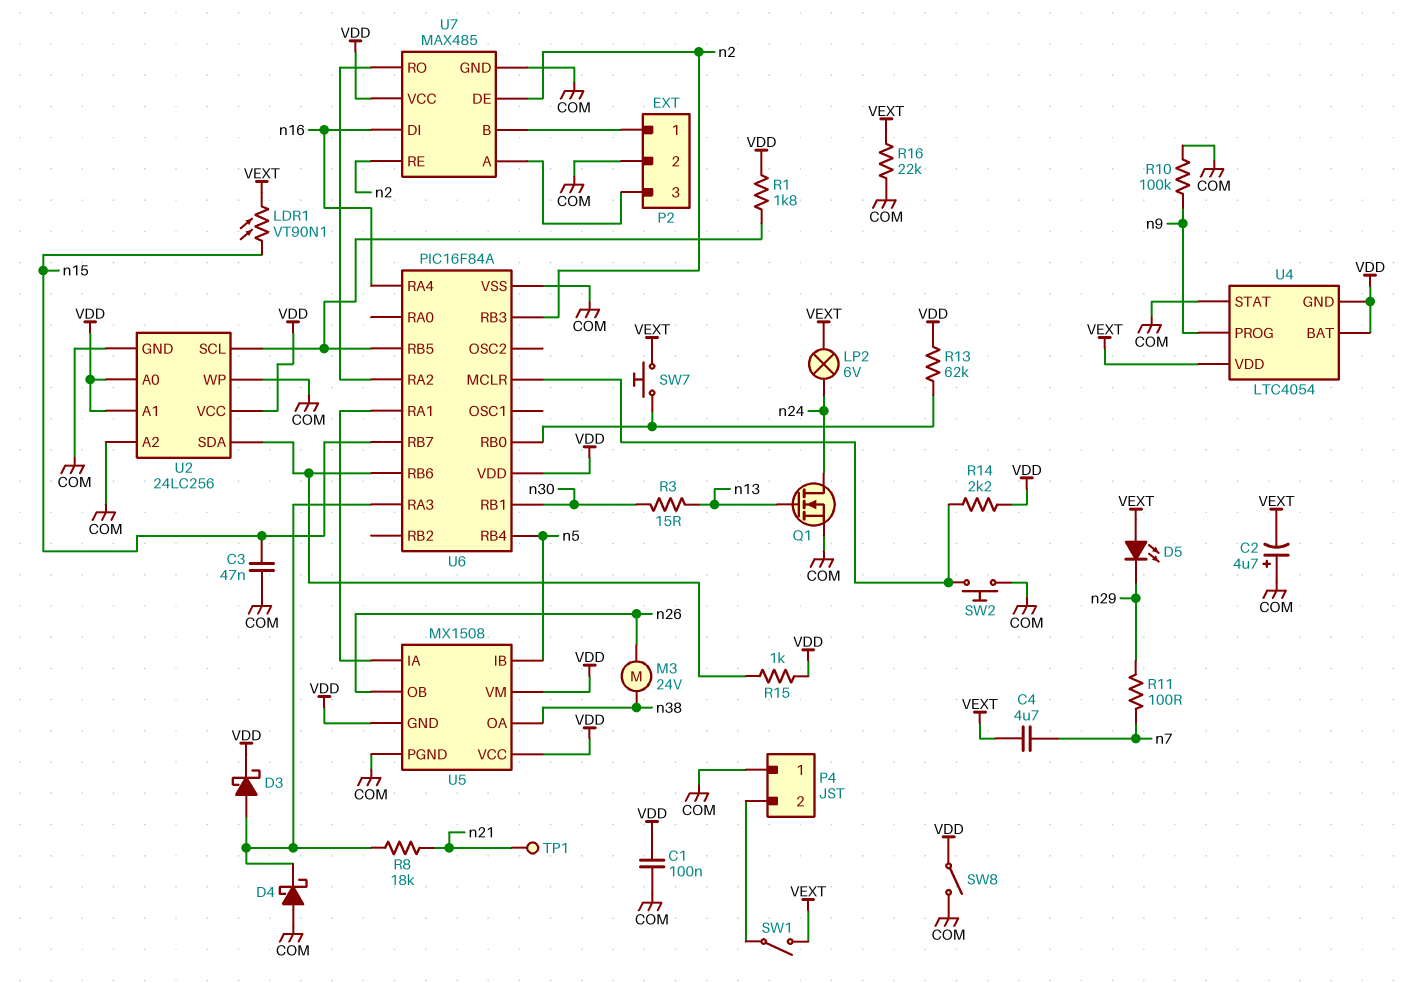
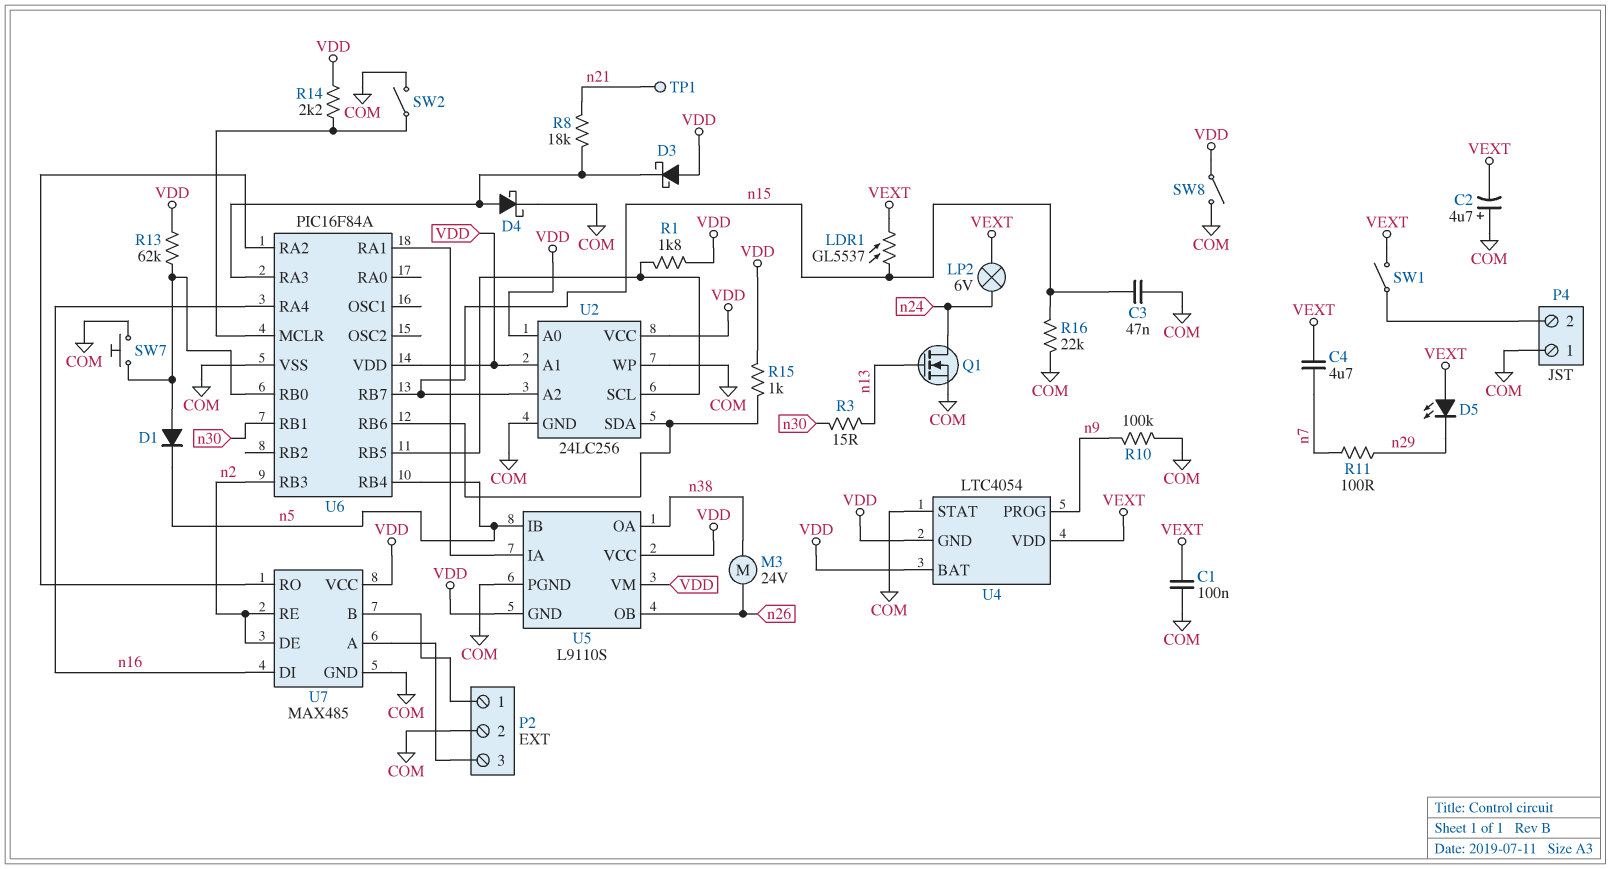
C1: 100nF (COM, VDD) -> 100nF (COM, VEXT)
D1: none -> diode (A U6/RB0, K n5)
D3: schottky (A U6/RA3, K VDD) -> schottky (A VDD, K U6/RA3)
D4: schottky (A COM, K U6/RA3) -> schottky (A U6/RA3, K COM)
LDR1: VT90N1 (VEXT, n15) -> GL5537 (VEXT, n15)
R16: 22k (COM, VEXT) -> 22k (COM, n15)
SW2: button (COM, U6/MCLR) -> switch (COM, U6/MCLR)
SW7: button (U6/RB0, VEXT) -> button (COM, U6/RB0)
U2 pin A2: COM -> n15
U5: MX1508 -> L9110S

